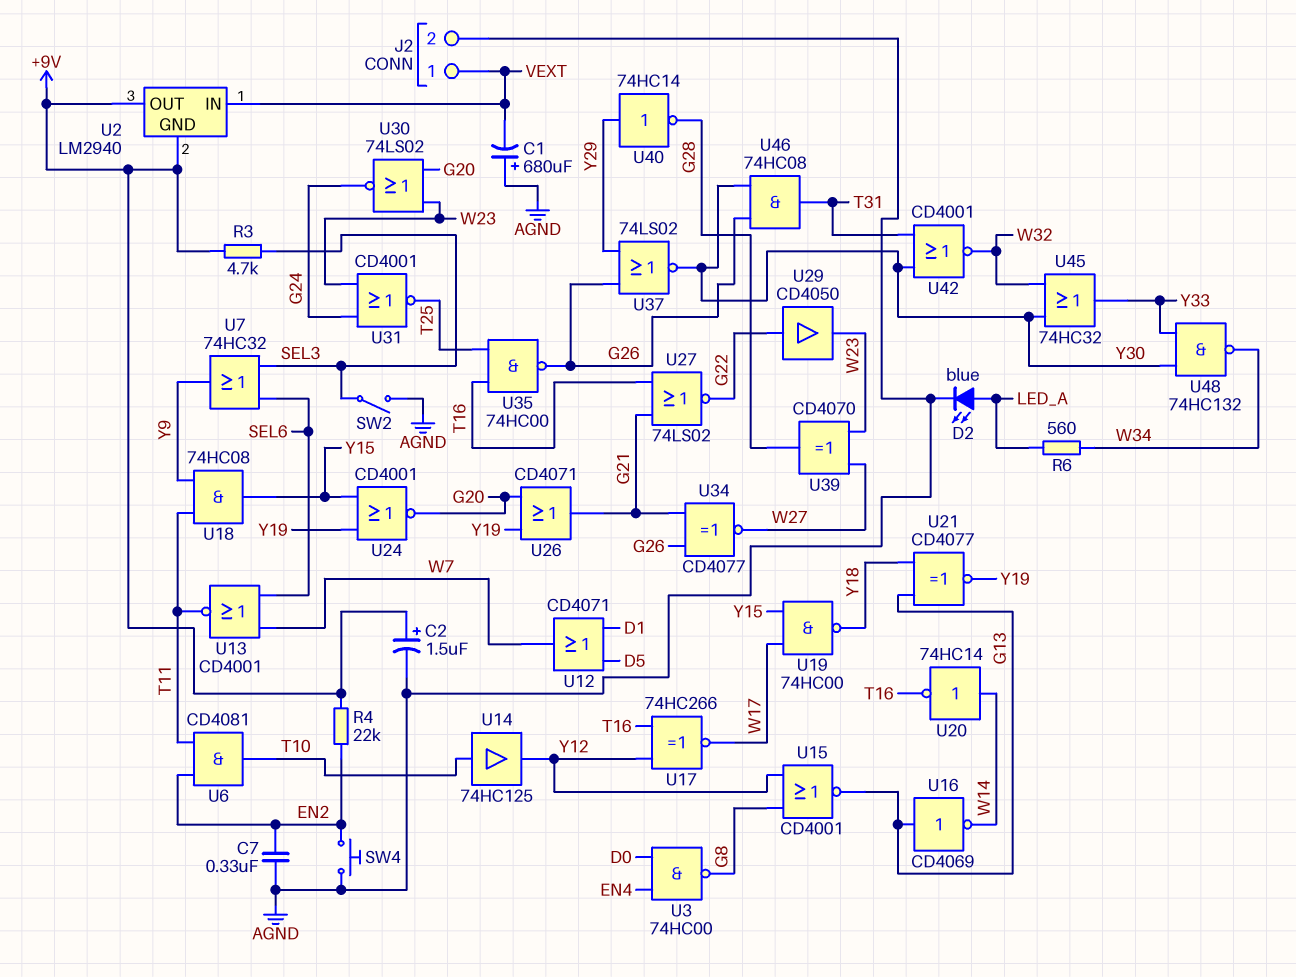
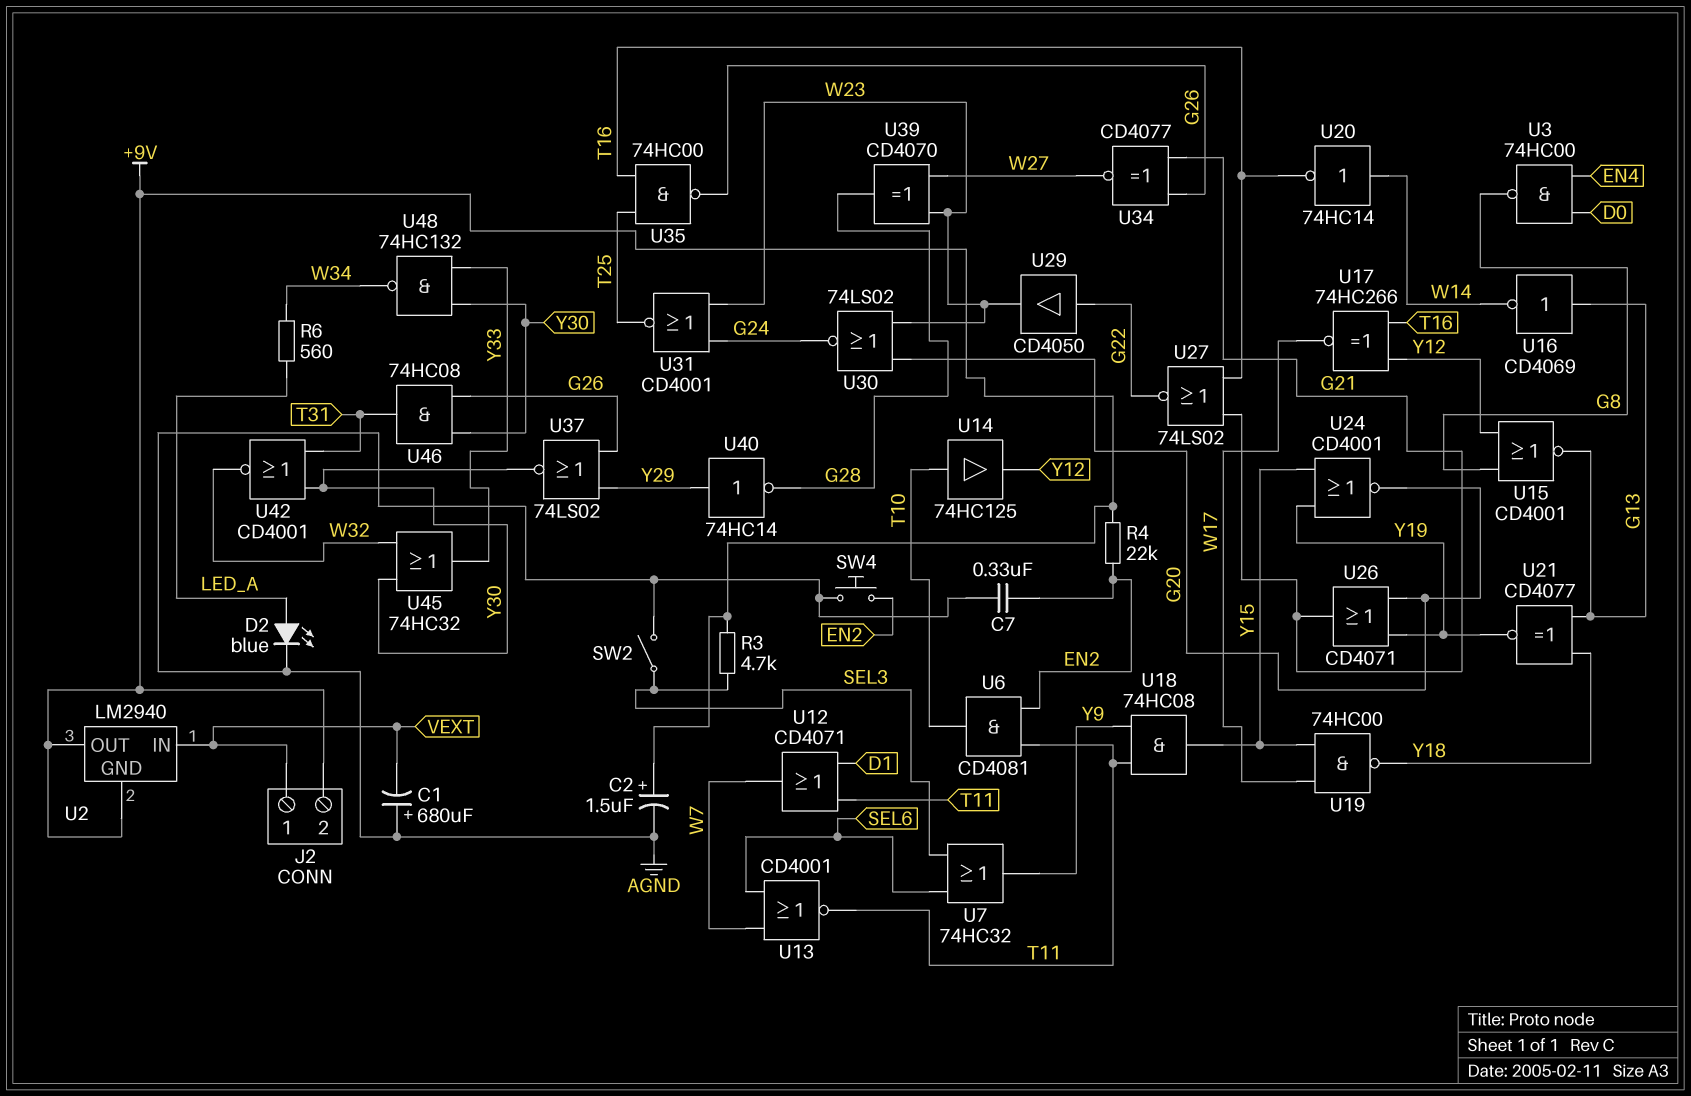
J2 pin 2: AGND -> +9V
U12: OR CD4071 (in D1, in D5, out W7) -> OR CD4071 (in D1, in T11, out W7)

